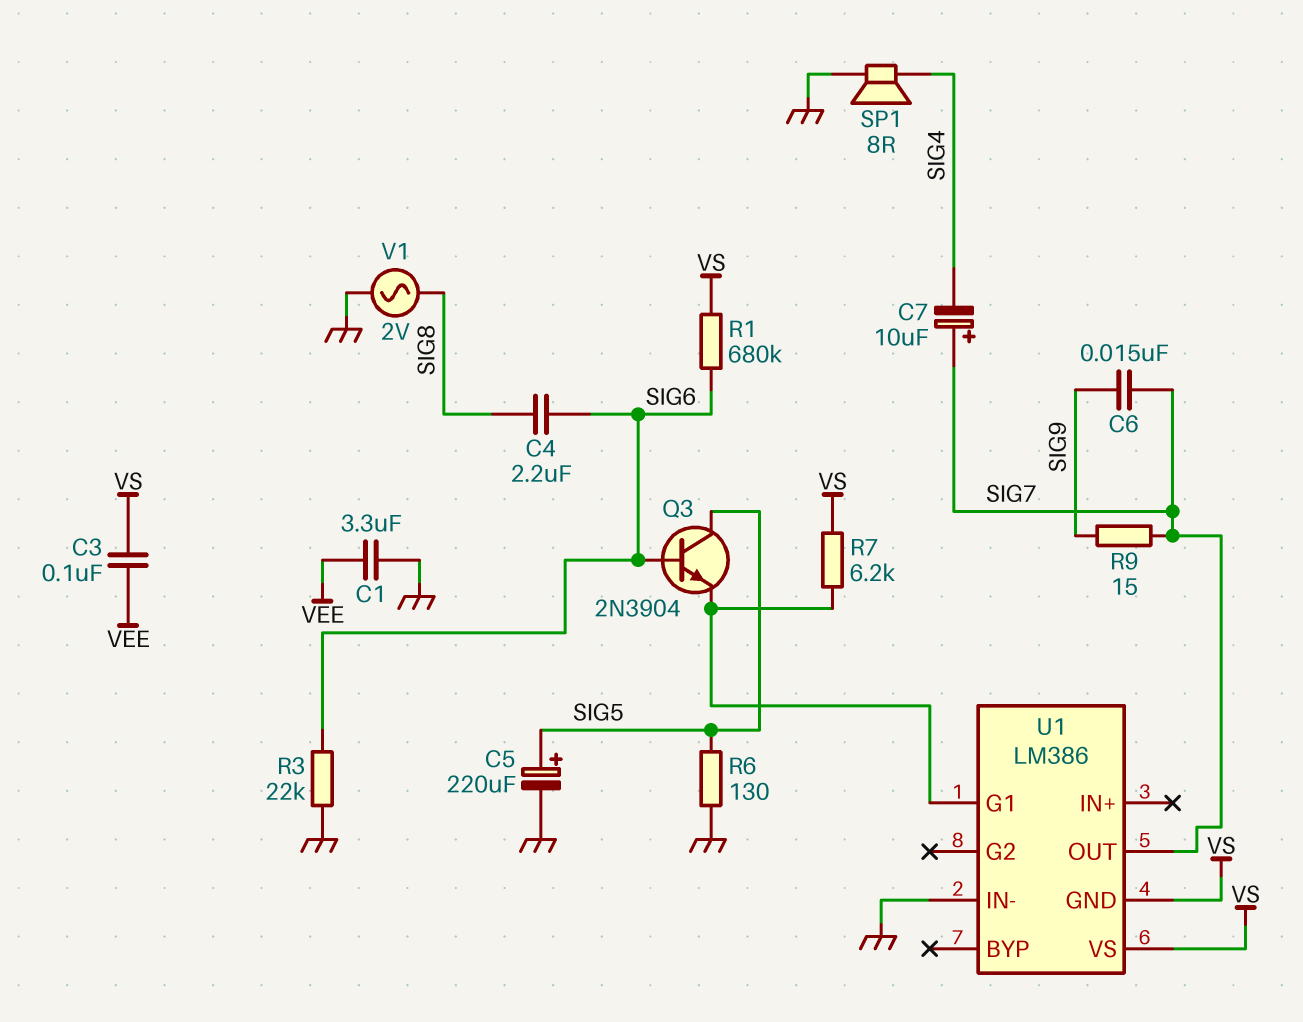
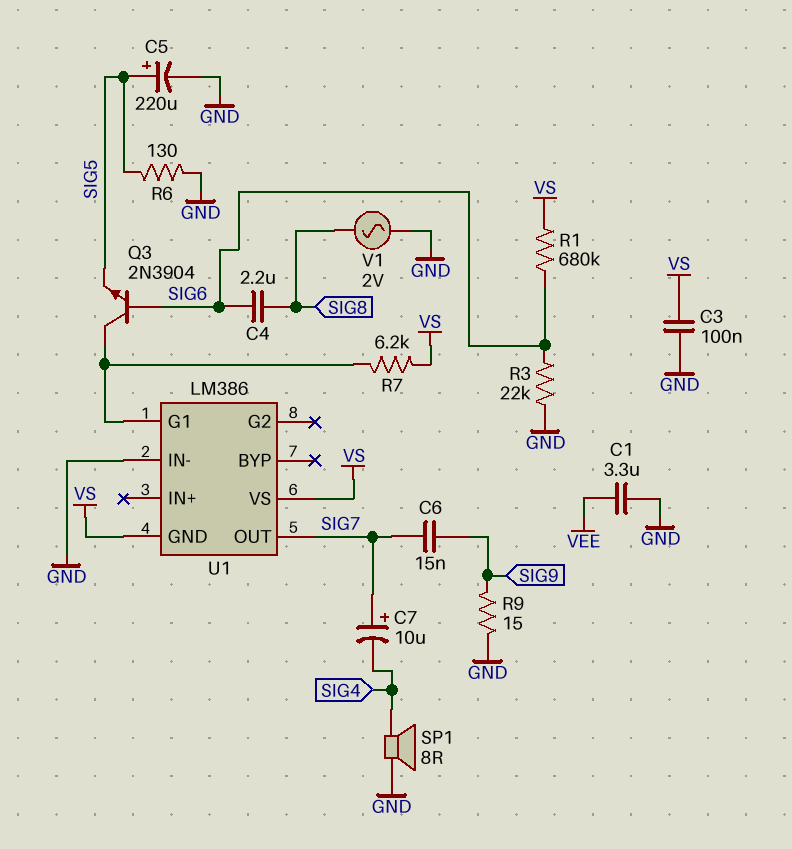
C3: 100nF (VEE, VS) -> 100nF (GND, VS)
Q3: NPN 2N3904 (B SIG6, C SIG5, E U1/G1) -> NPN 2N3904 (B SIG6, C U1/G1, E SIG5)
R9: 15 (SIG7, SIG9) -> 15 (GND, SIG9)

